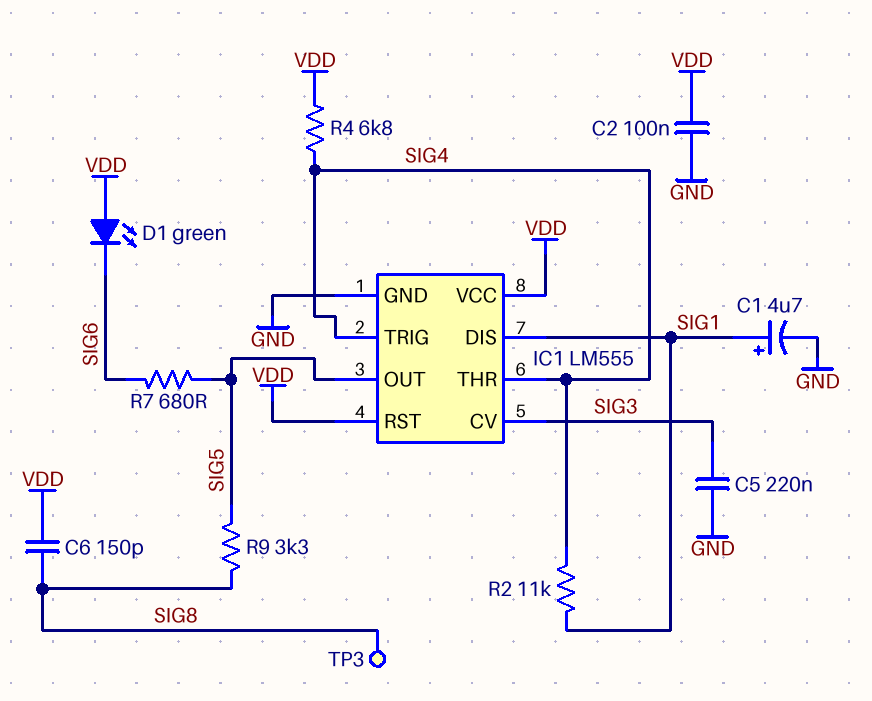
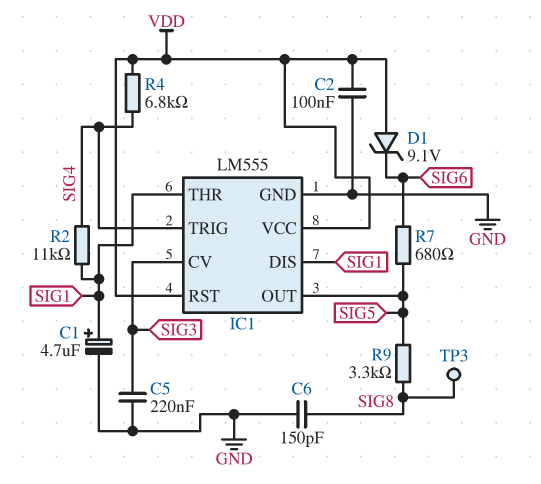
C6: 150pF (SIG8, VDD) -> 150pF (GND, SIG8)
D1: LED green (A VDD, K SIG6) -> zener 9.1V (A VDD, K SIG6)
IC1 pin THR: SIG4 -> SIG1

